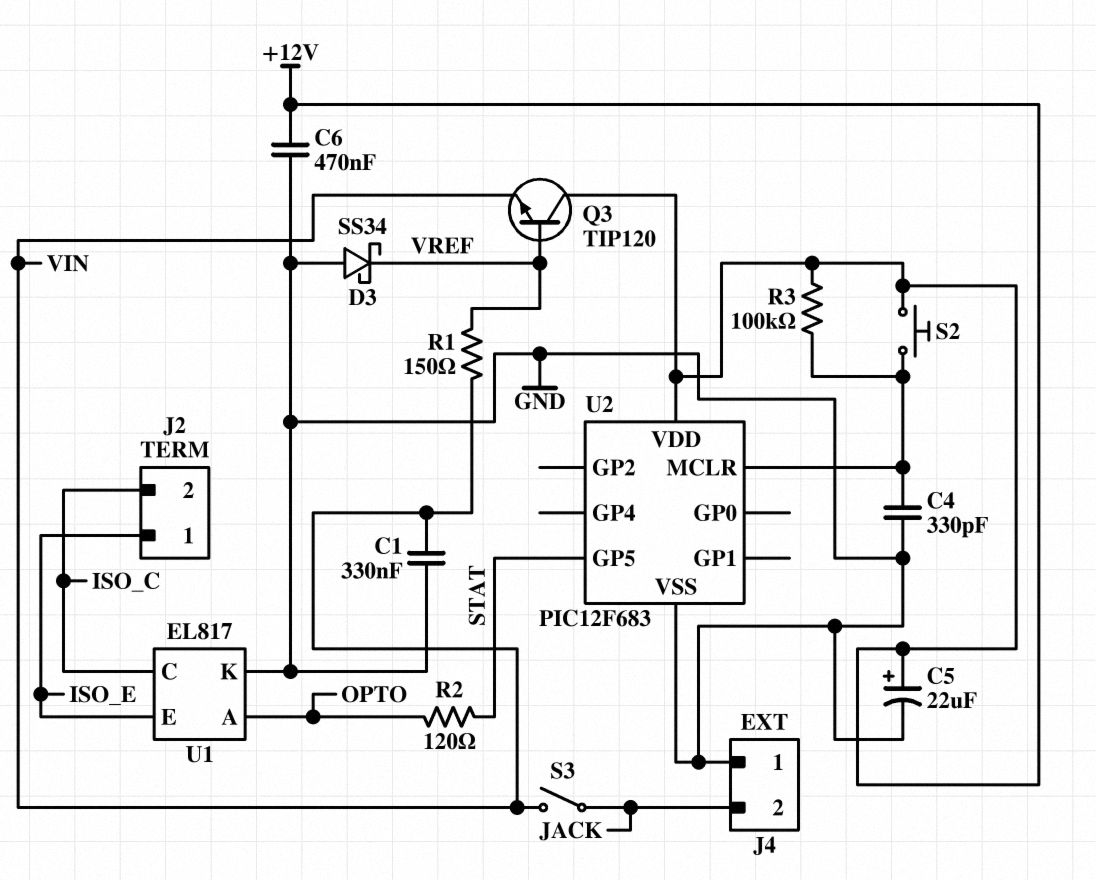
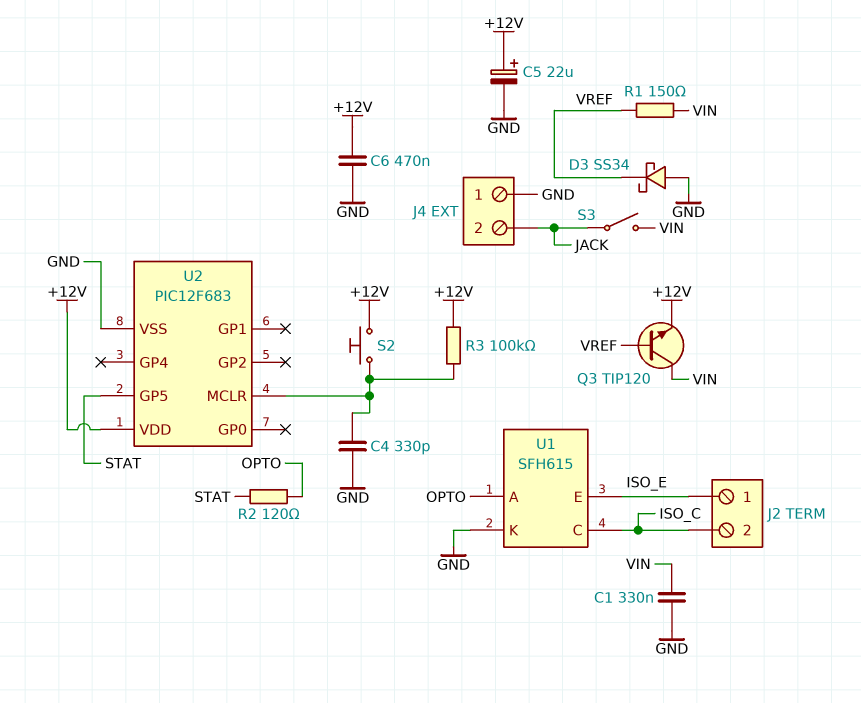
Q3: NPN TIP120 (B VREF, C +12V, E VIN) -> NPN TIP120 (B VREF, C VIN, E +12V)
U1: EL817 -> SFH615

